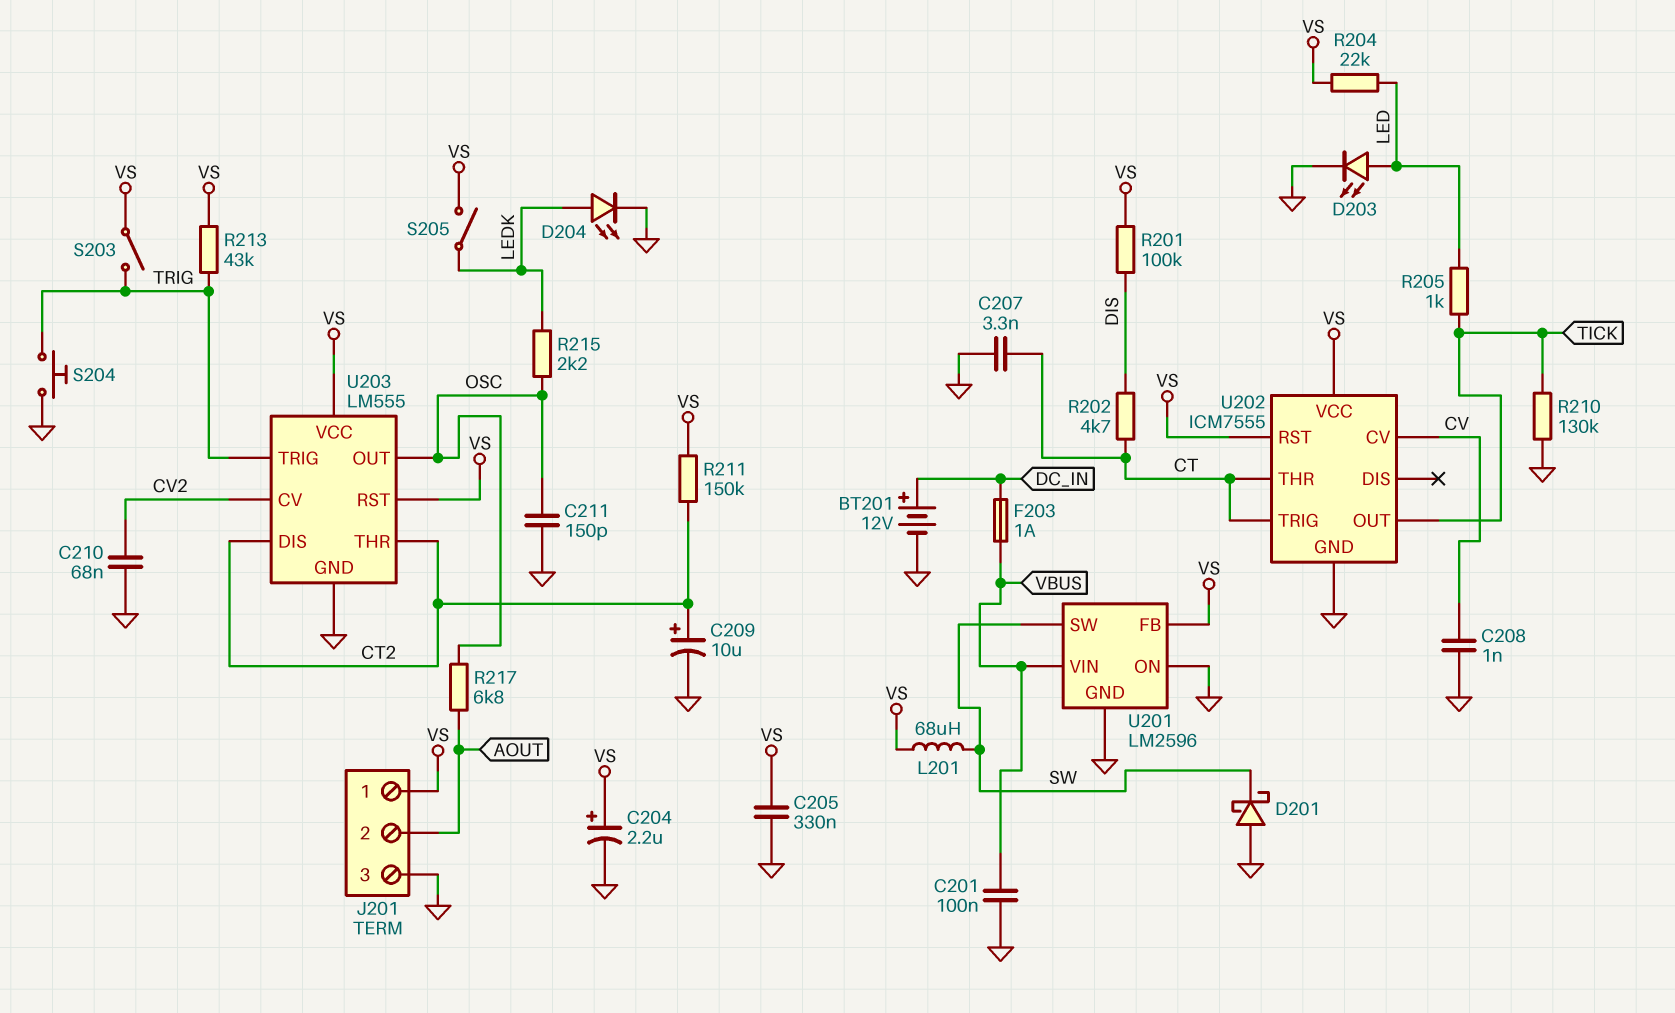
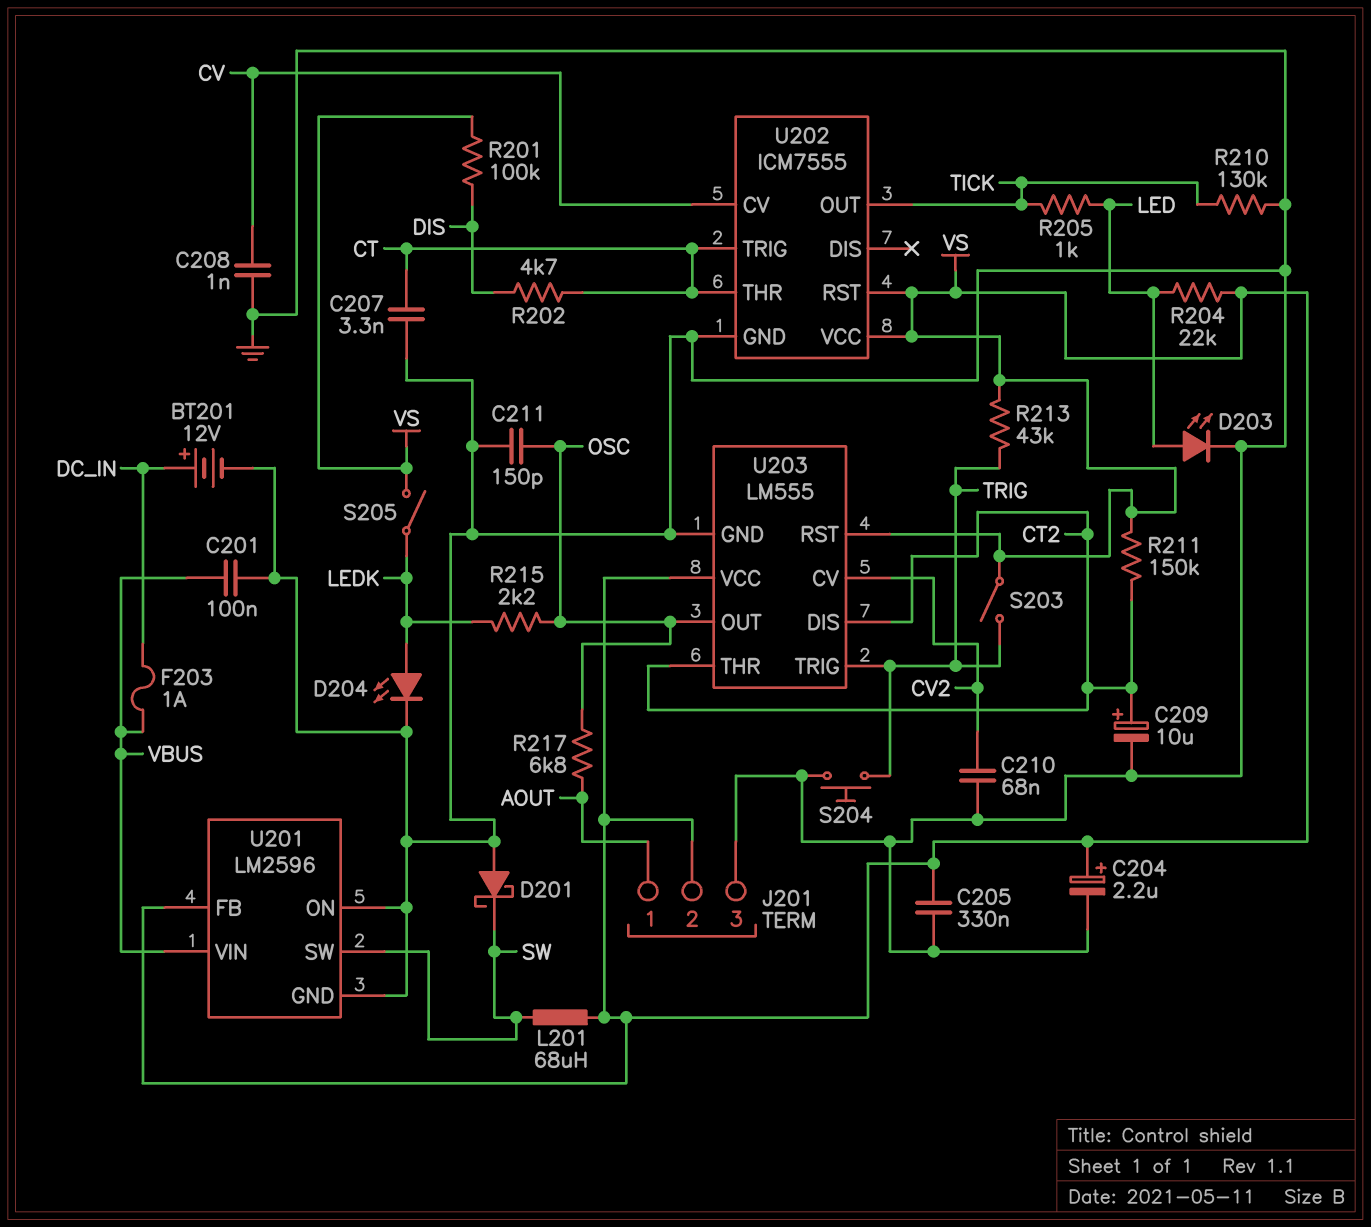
J201 pin 1: VS -> AOUT
J201 pin 2: AOUT -> VS

